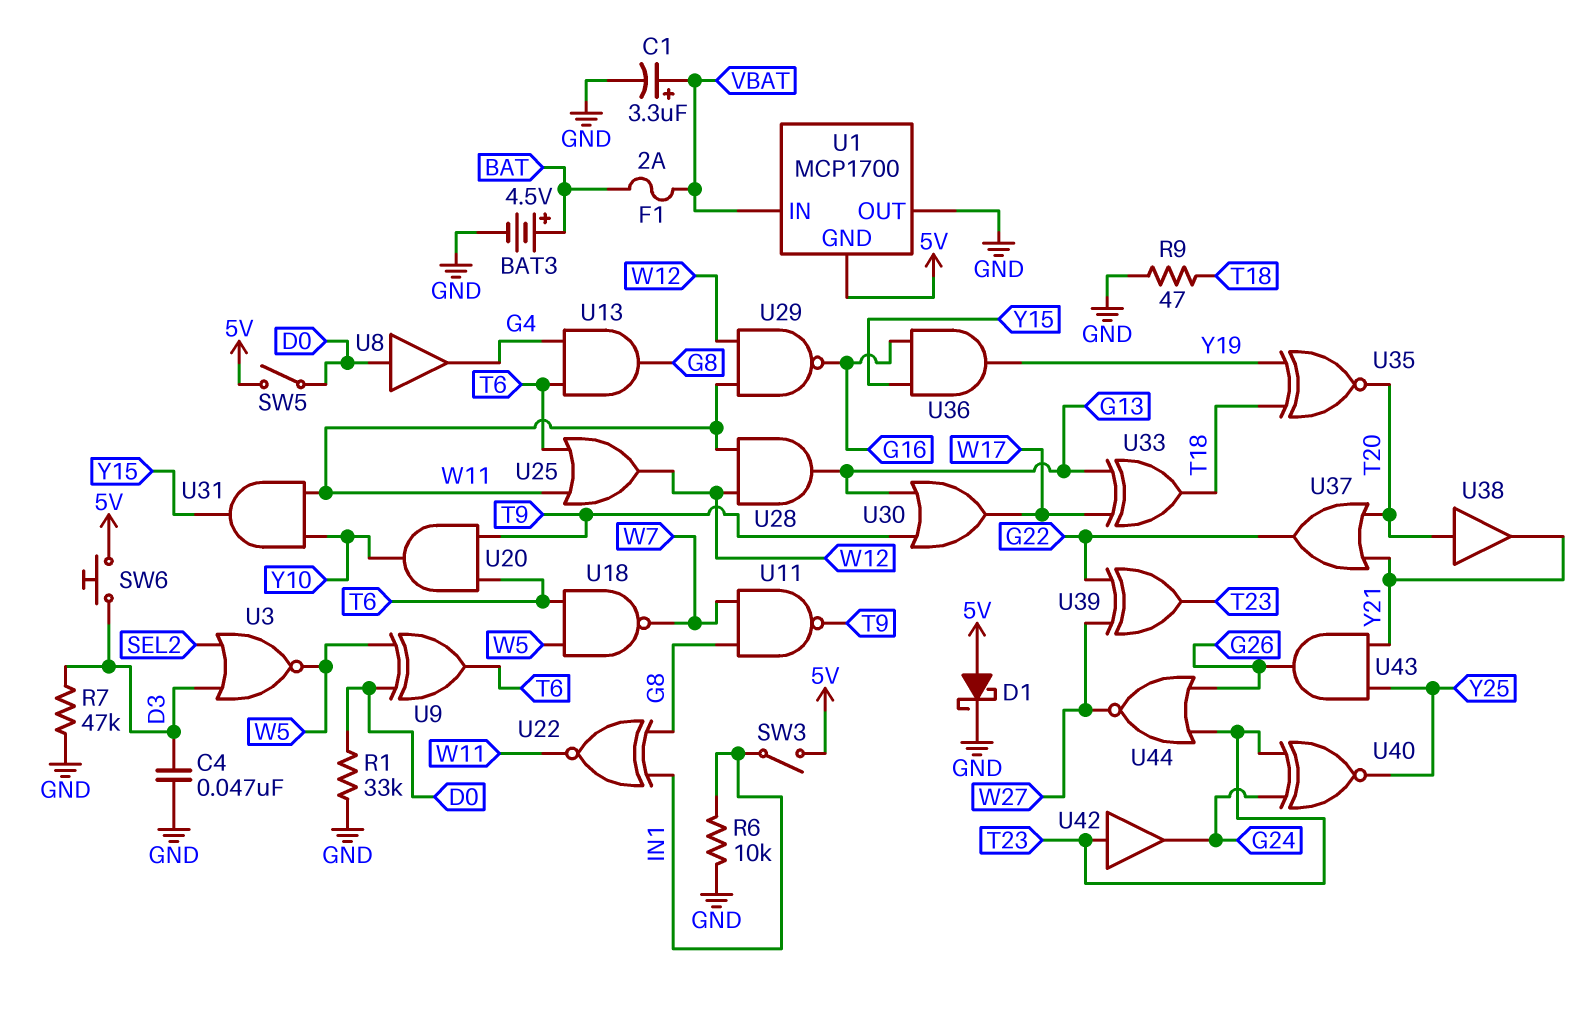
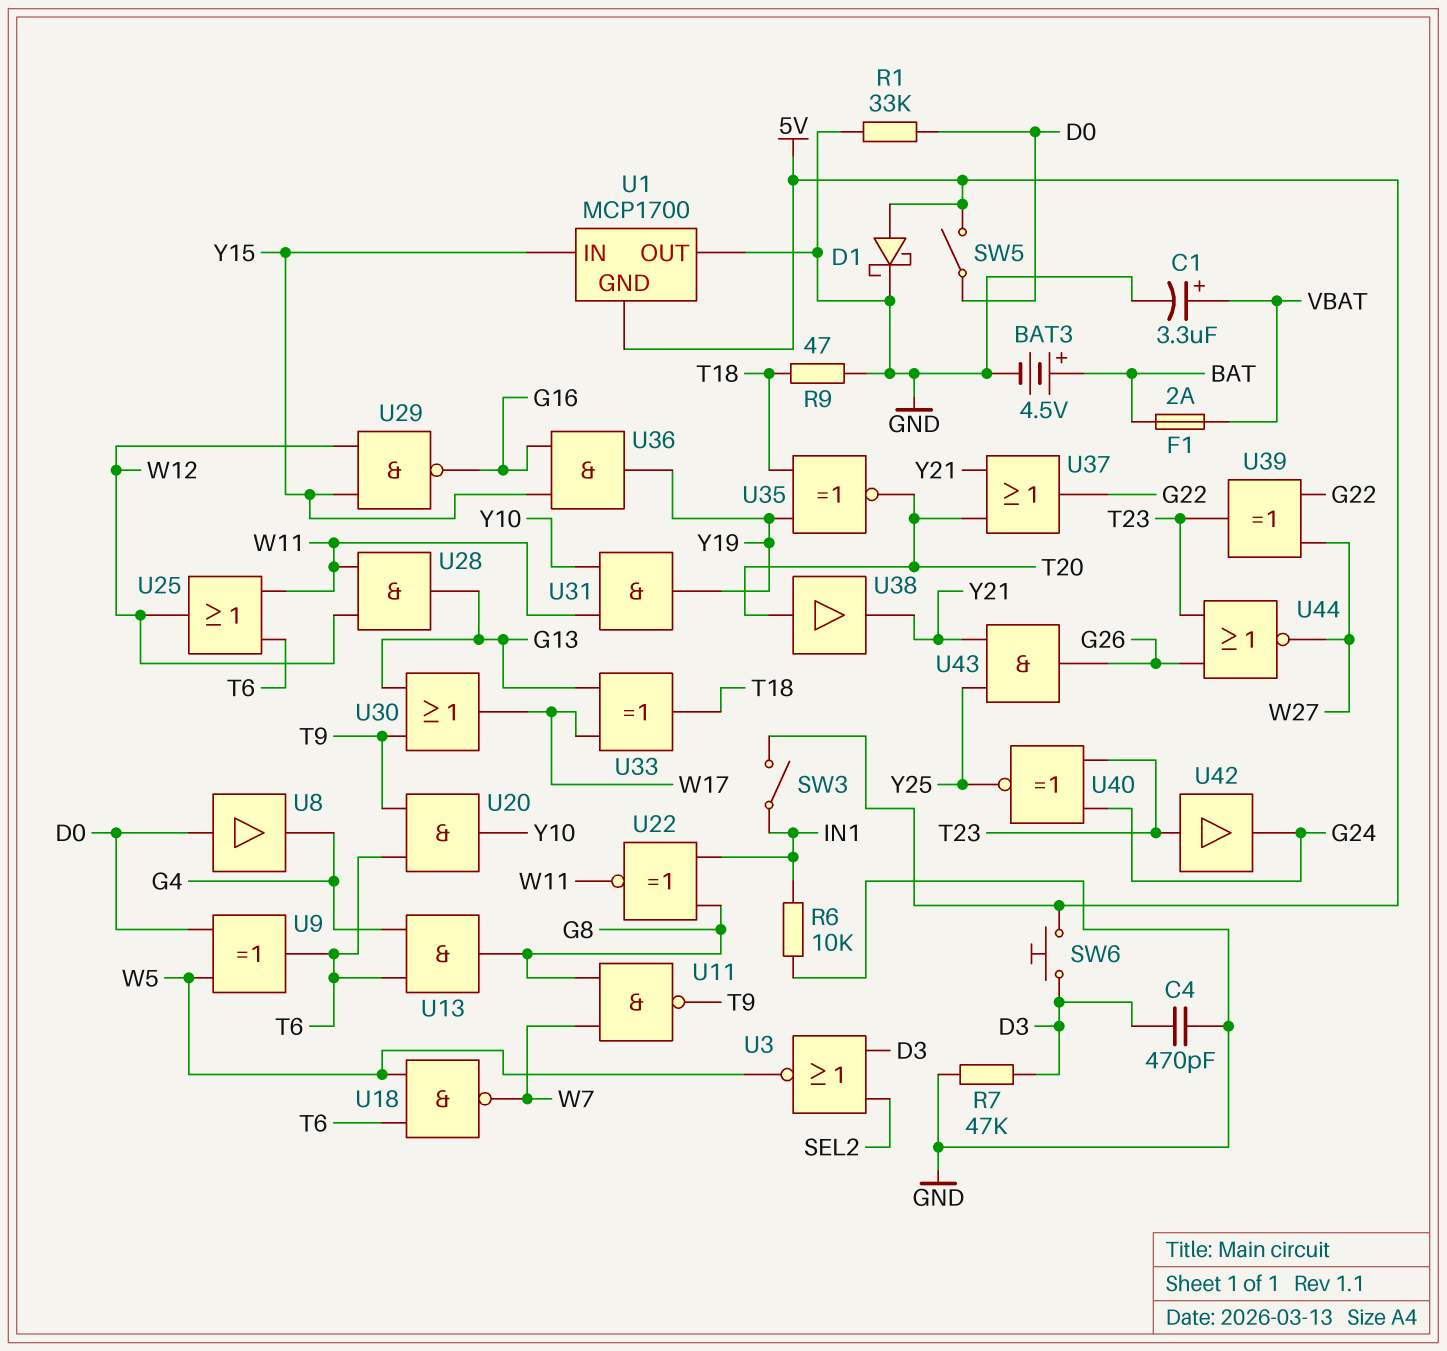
C4: 47nF (D3, GND) -> 470pF (D3, GND)
U1 pin IN: VBAT -> Y15
U29: NAND (in W11, in W12, out G16) -> NAND (in W12, in Y15, out G16)
U31: AND (in W11, in Y10, out Y15) -> AND (in W11, in Y10, out Y19)

